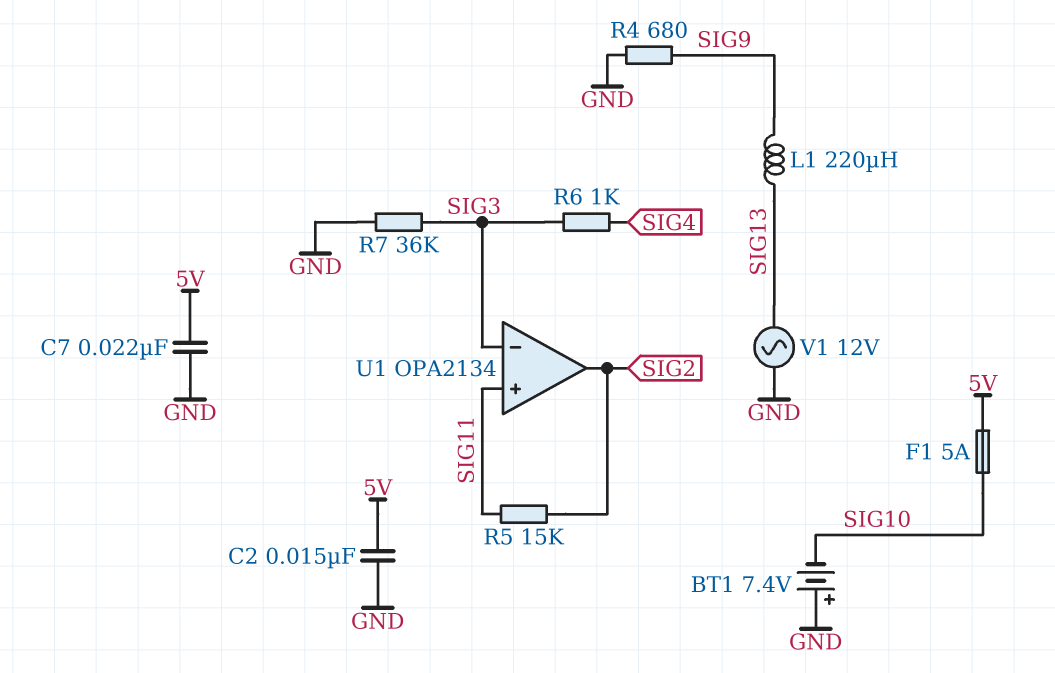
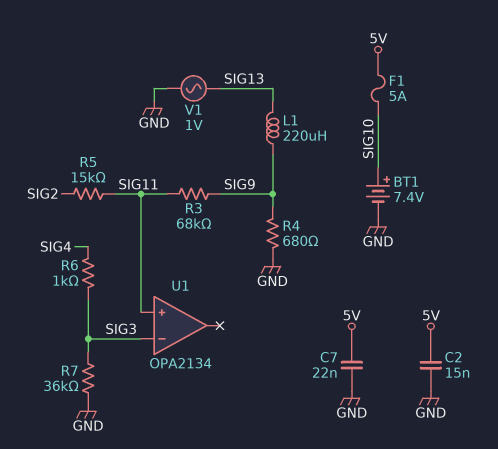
BT1: 7.4V (plus GND, minus SIG10) -> 7.4V (plus SIG10, minus GND)
R3: none -> 68k (SIG9, SIG11)
U1 pin out: SIG2 -> none
V1: AC 12V (GND, SIG13) -> AC 1V (GND, SIG13)

